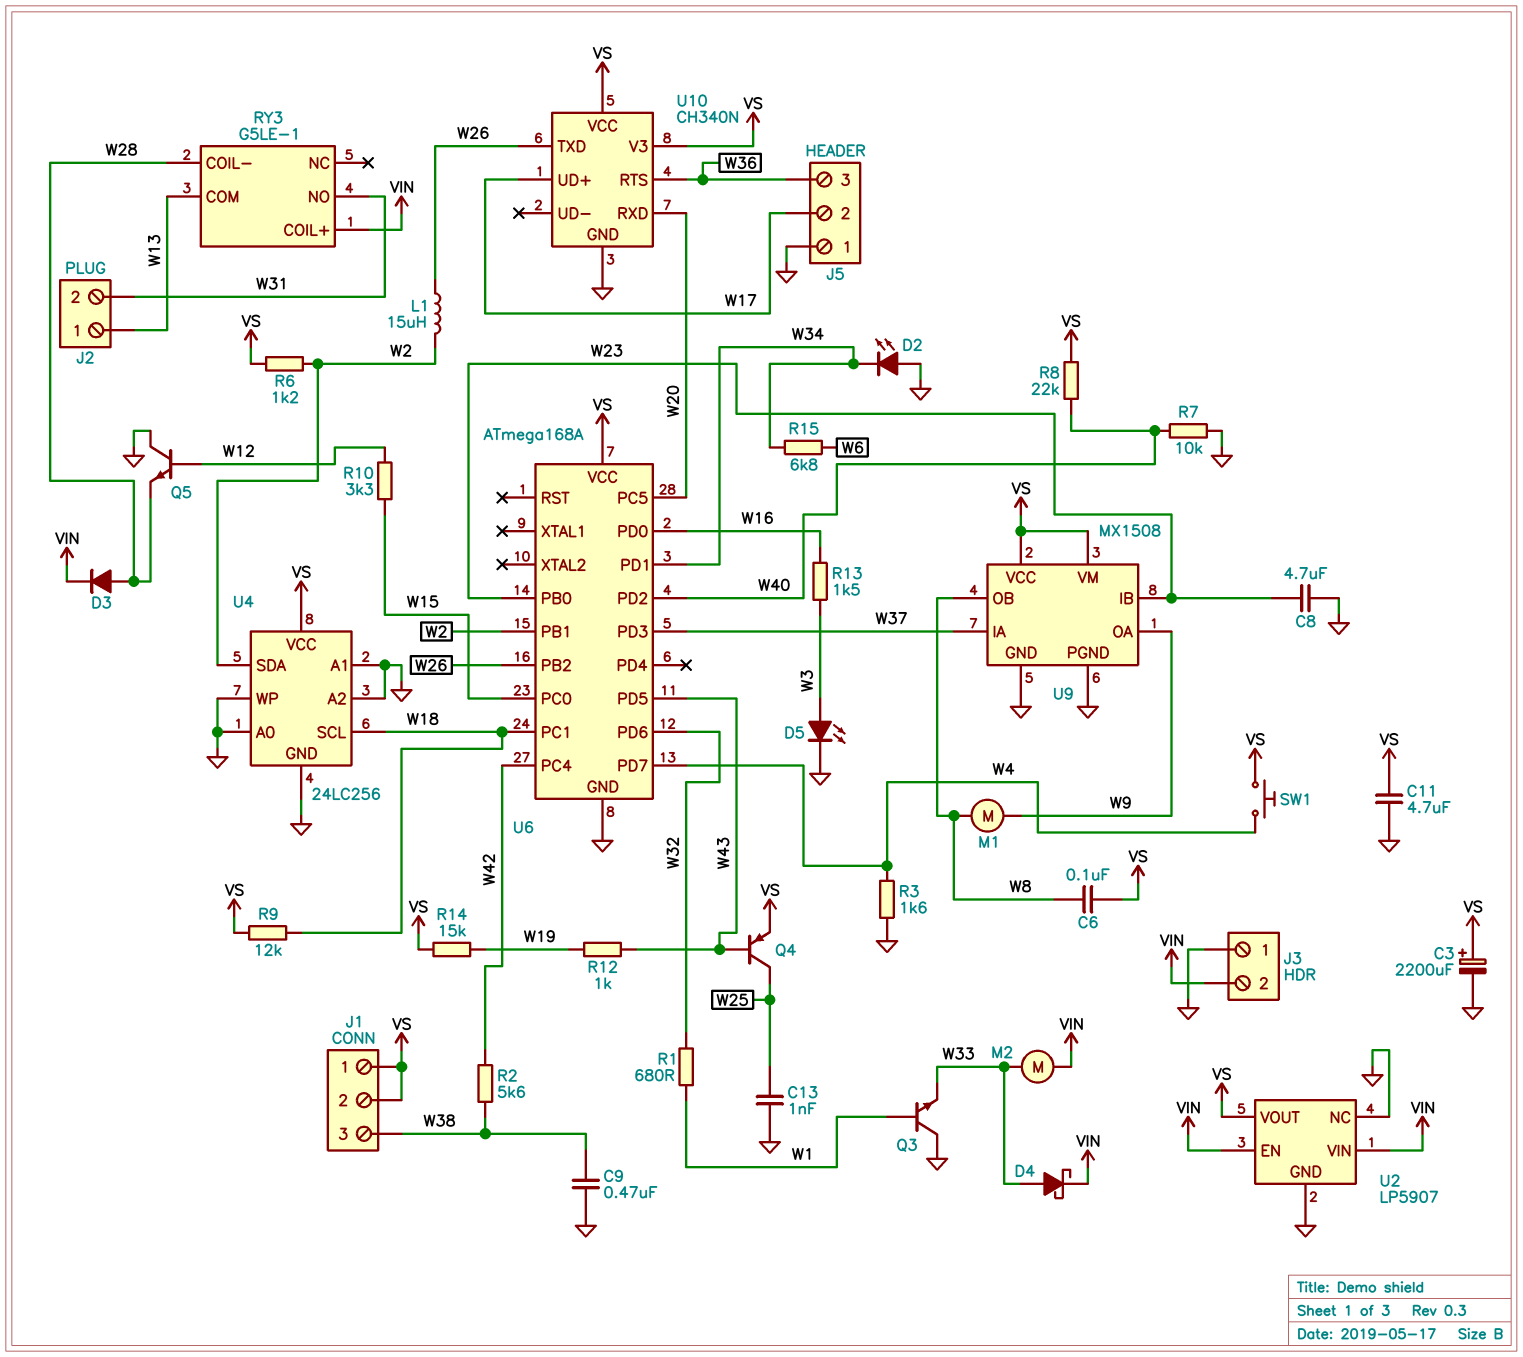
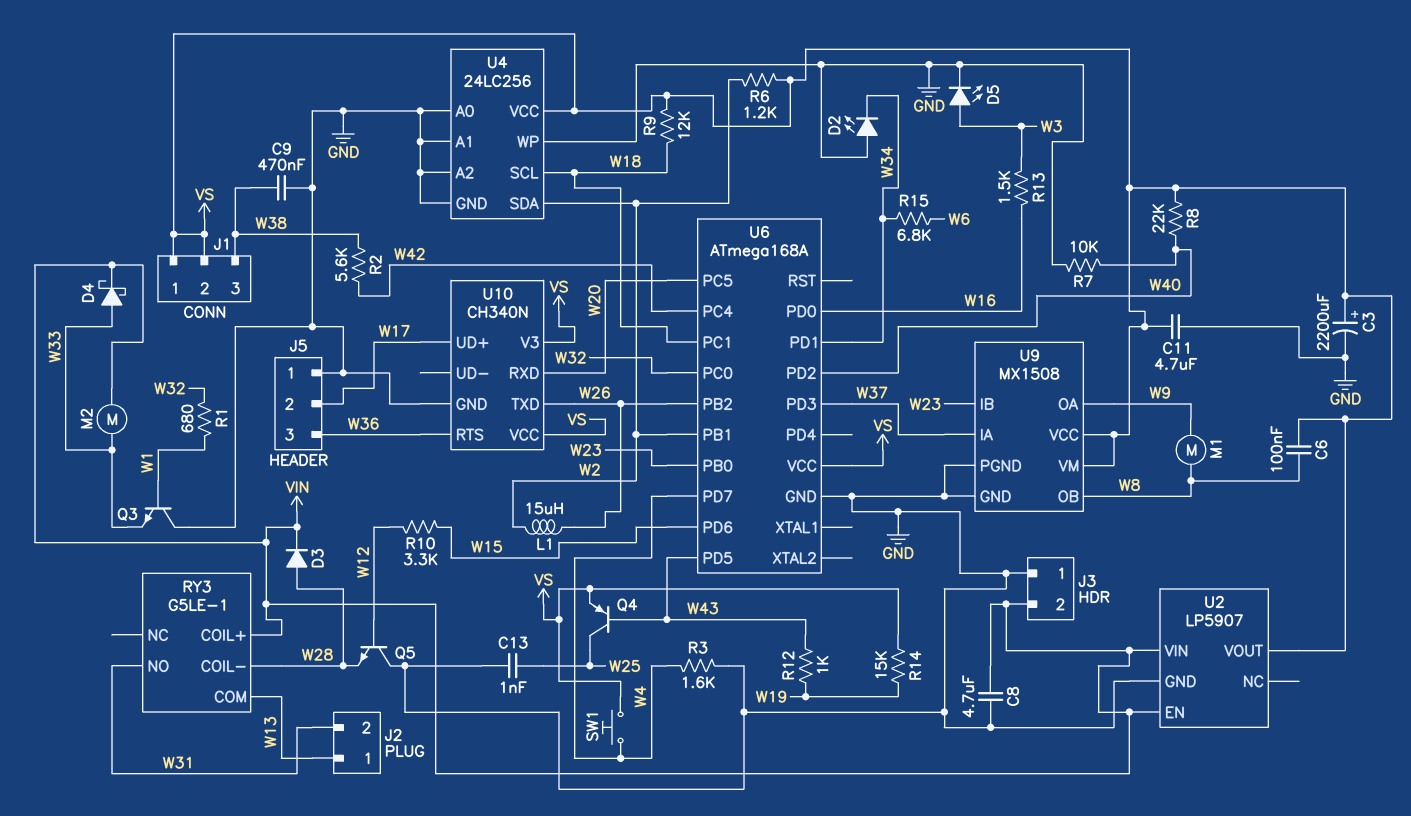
C8: 4.7uF (GND, W23) -> 4.7uF (GND, VIN)
U2 pin NC: GND -> none
U6 pin PC0: W15 -> W32
U6 pin PD6: W32 -> W15

